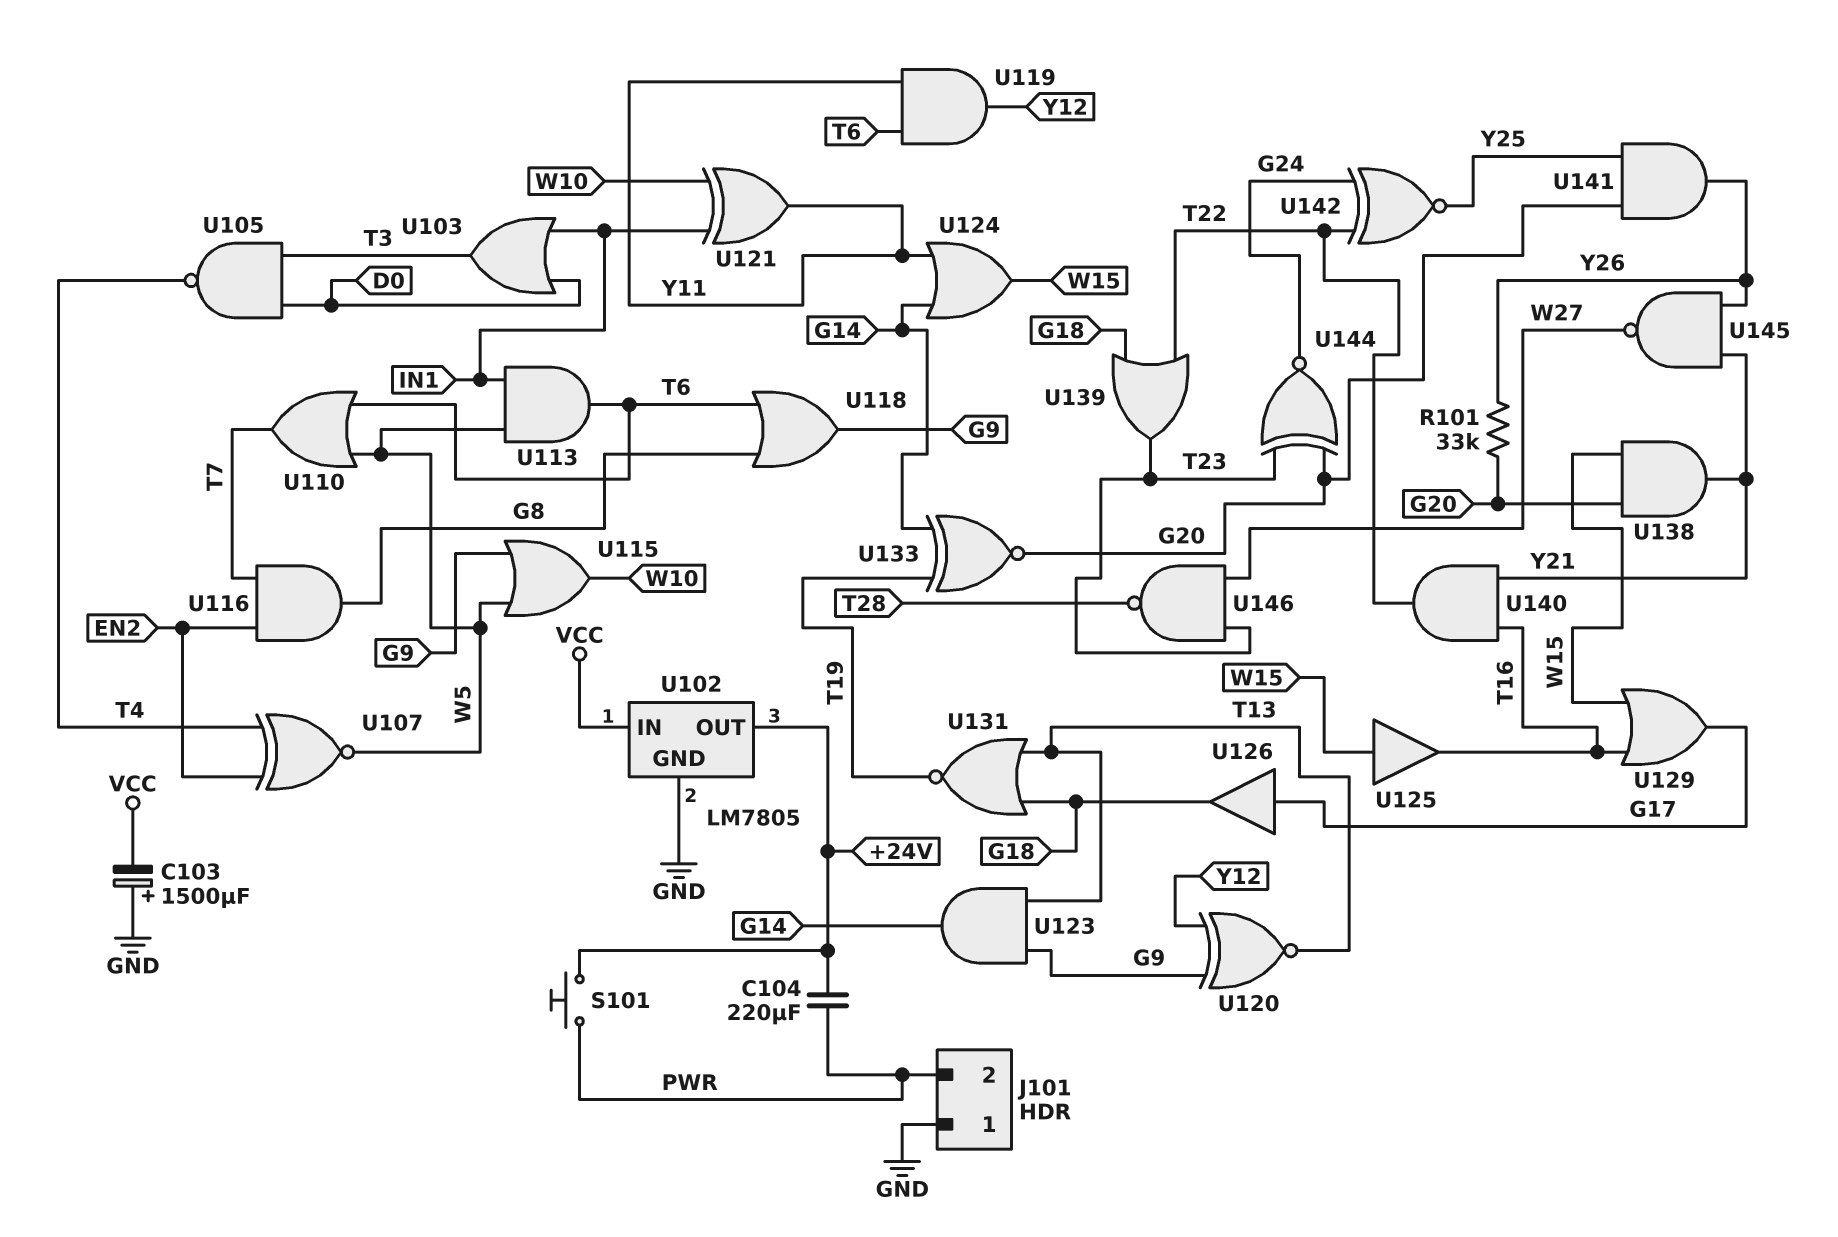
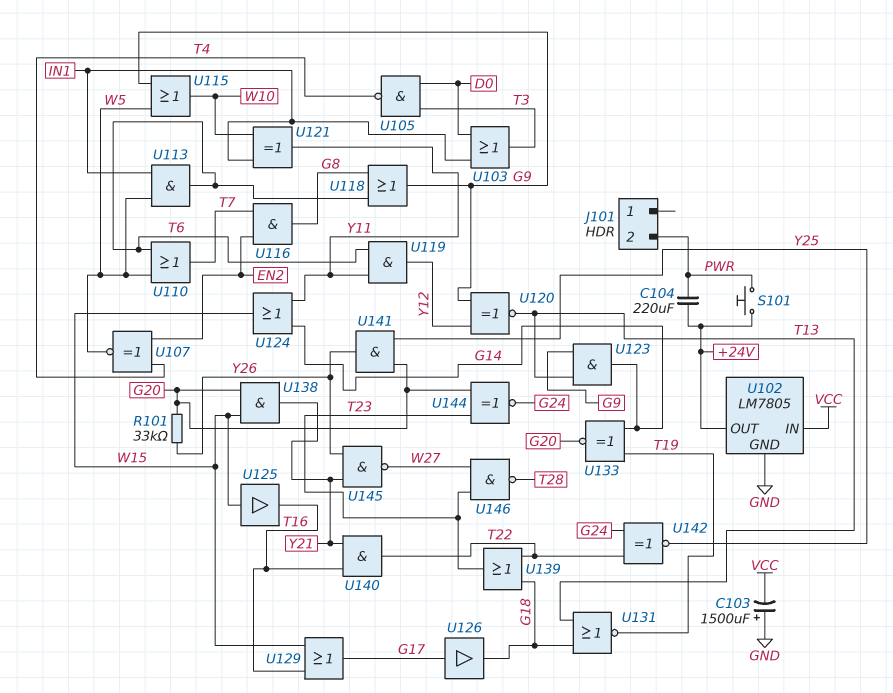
J101 pin 1: GND -> none

